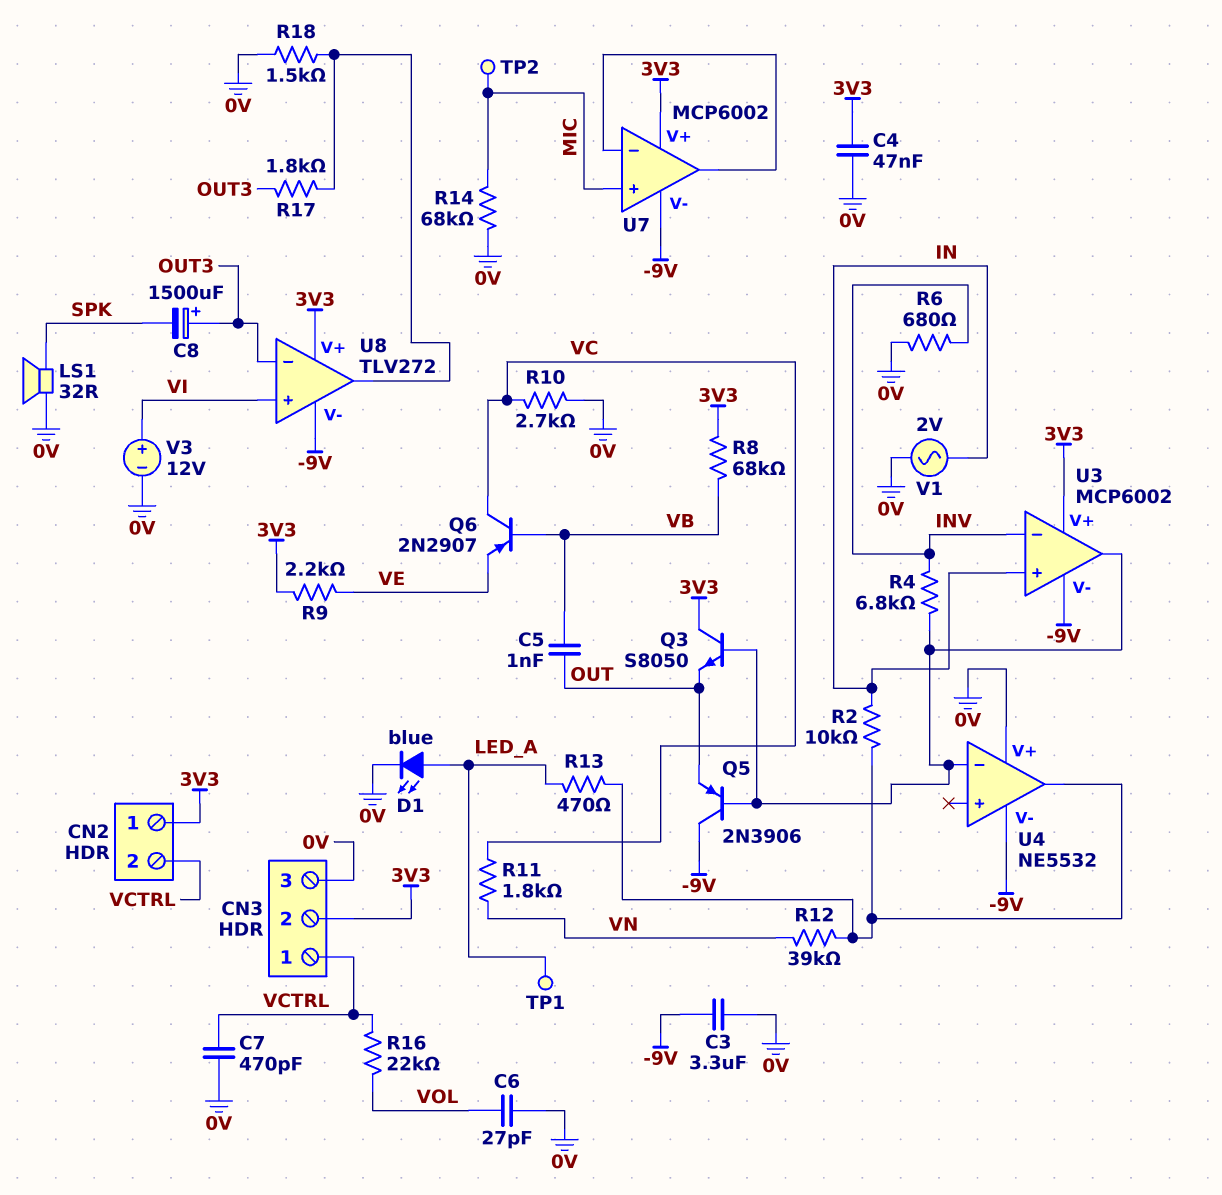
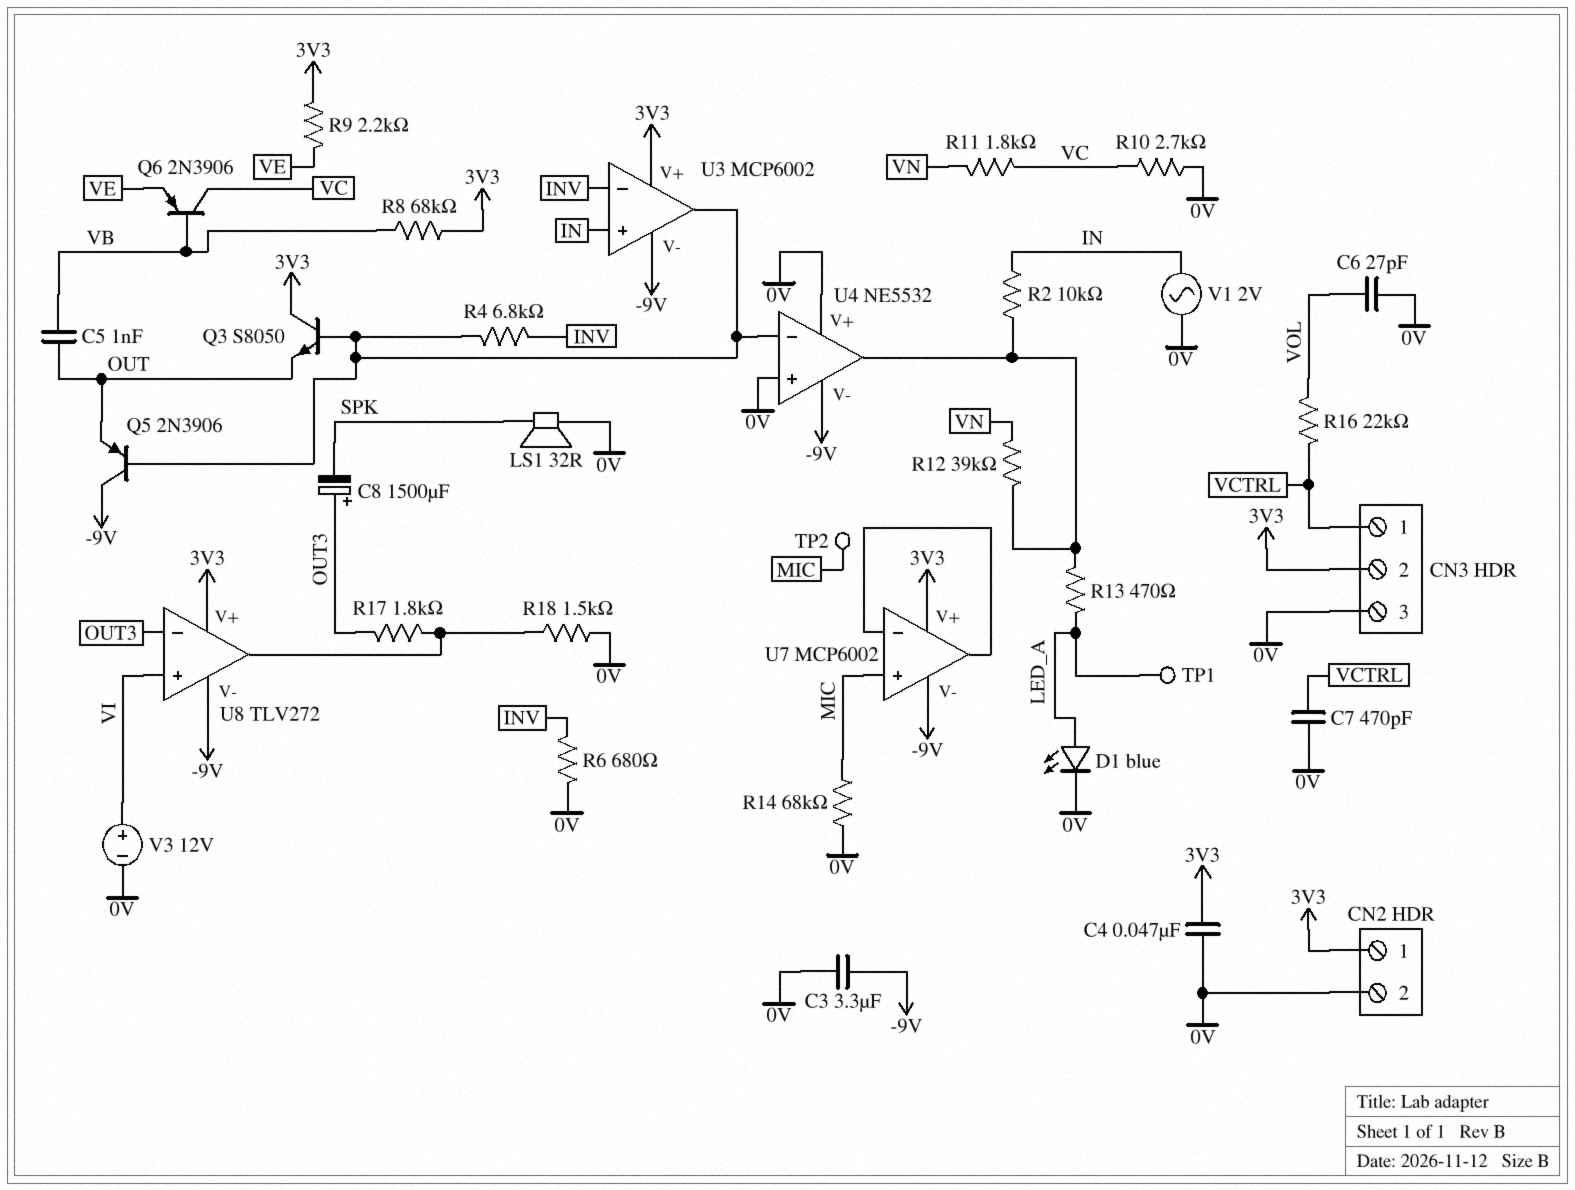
CN2 pin 2: VCTRL -> 0V
Q6: PNP 2N2907 (B VB, C VC, E VE) -> PNP 2N3906 (B VB, C VC, E VE)
U4 pin in+: none -> 0V

